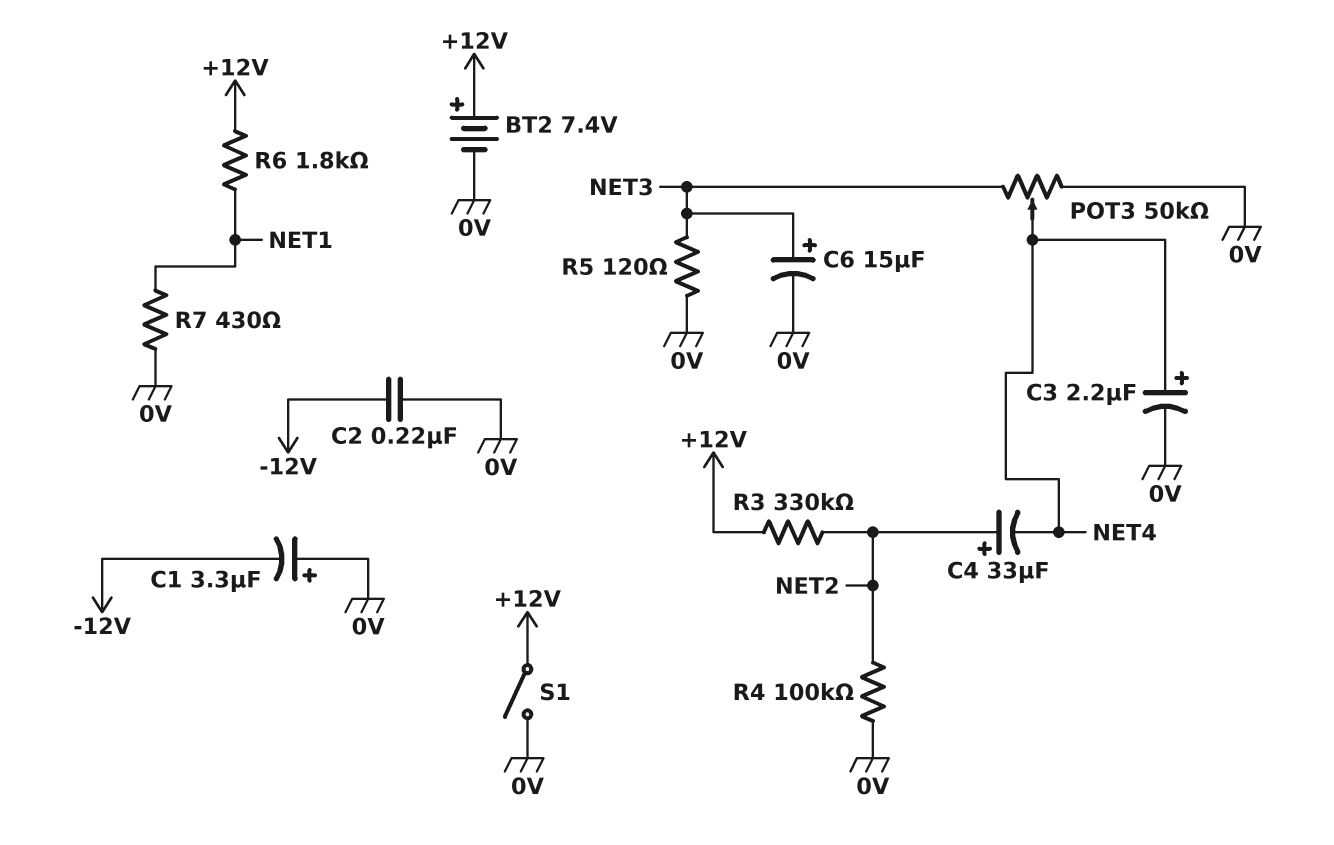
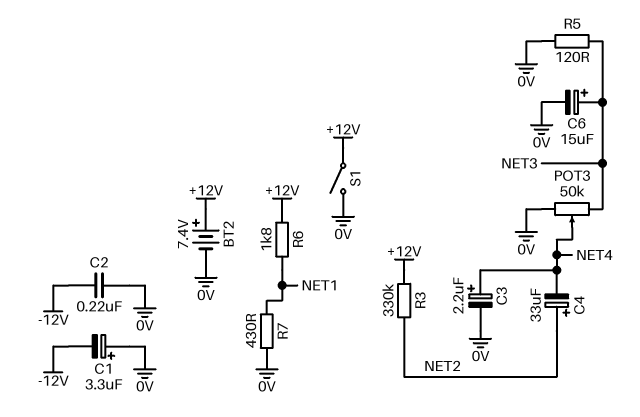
R4: 100k (0V, NET2) -> none

